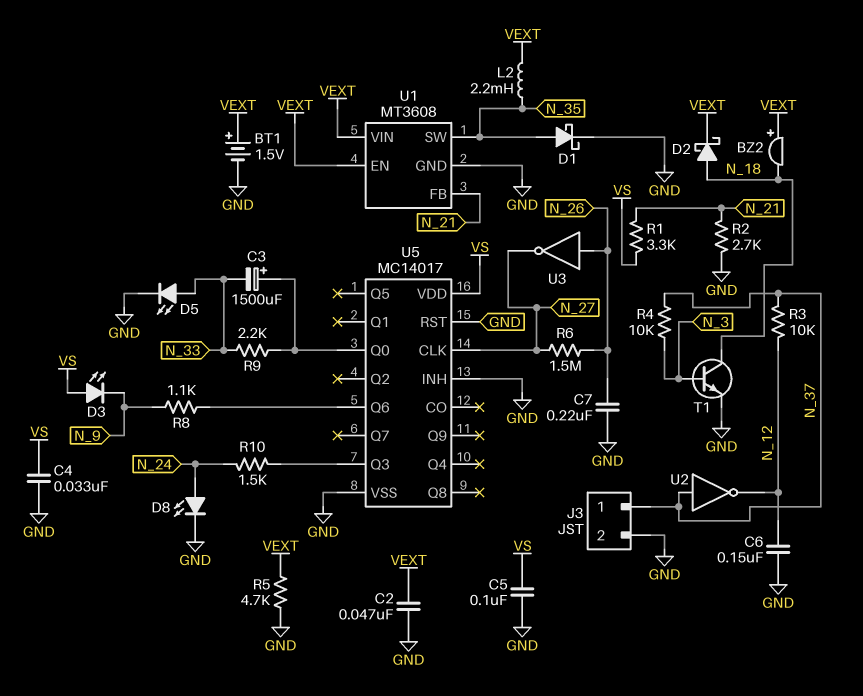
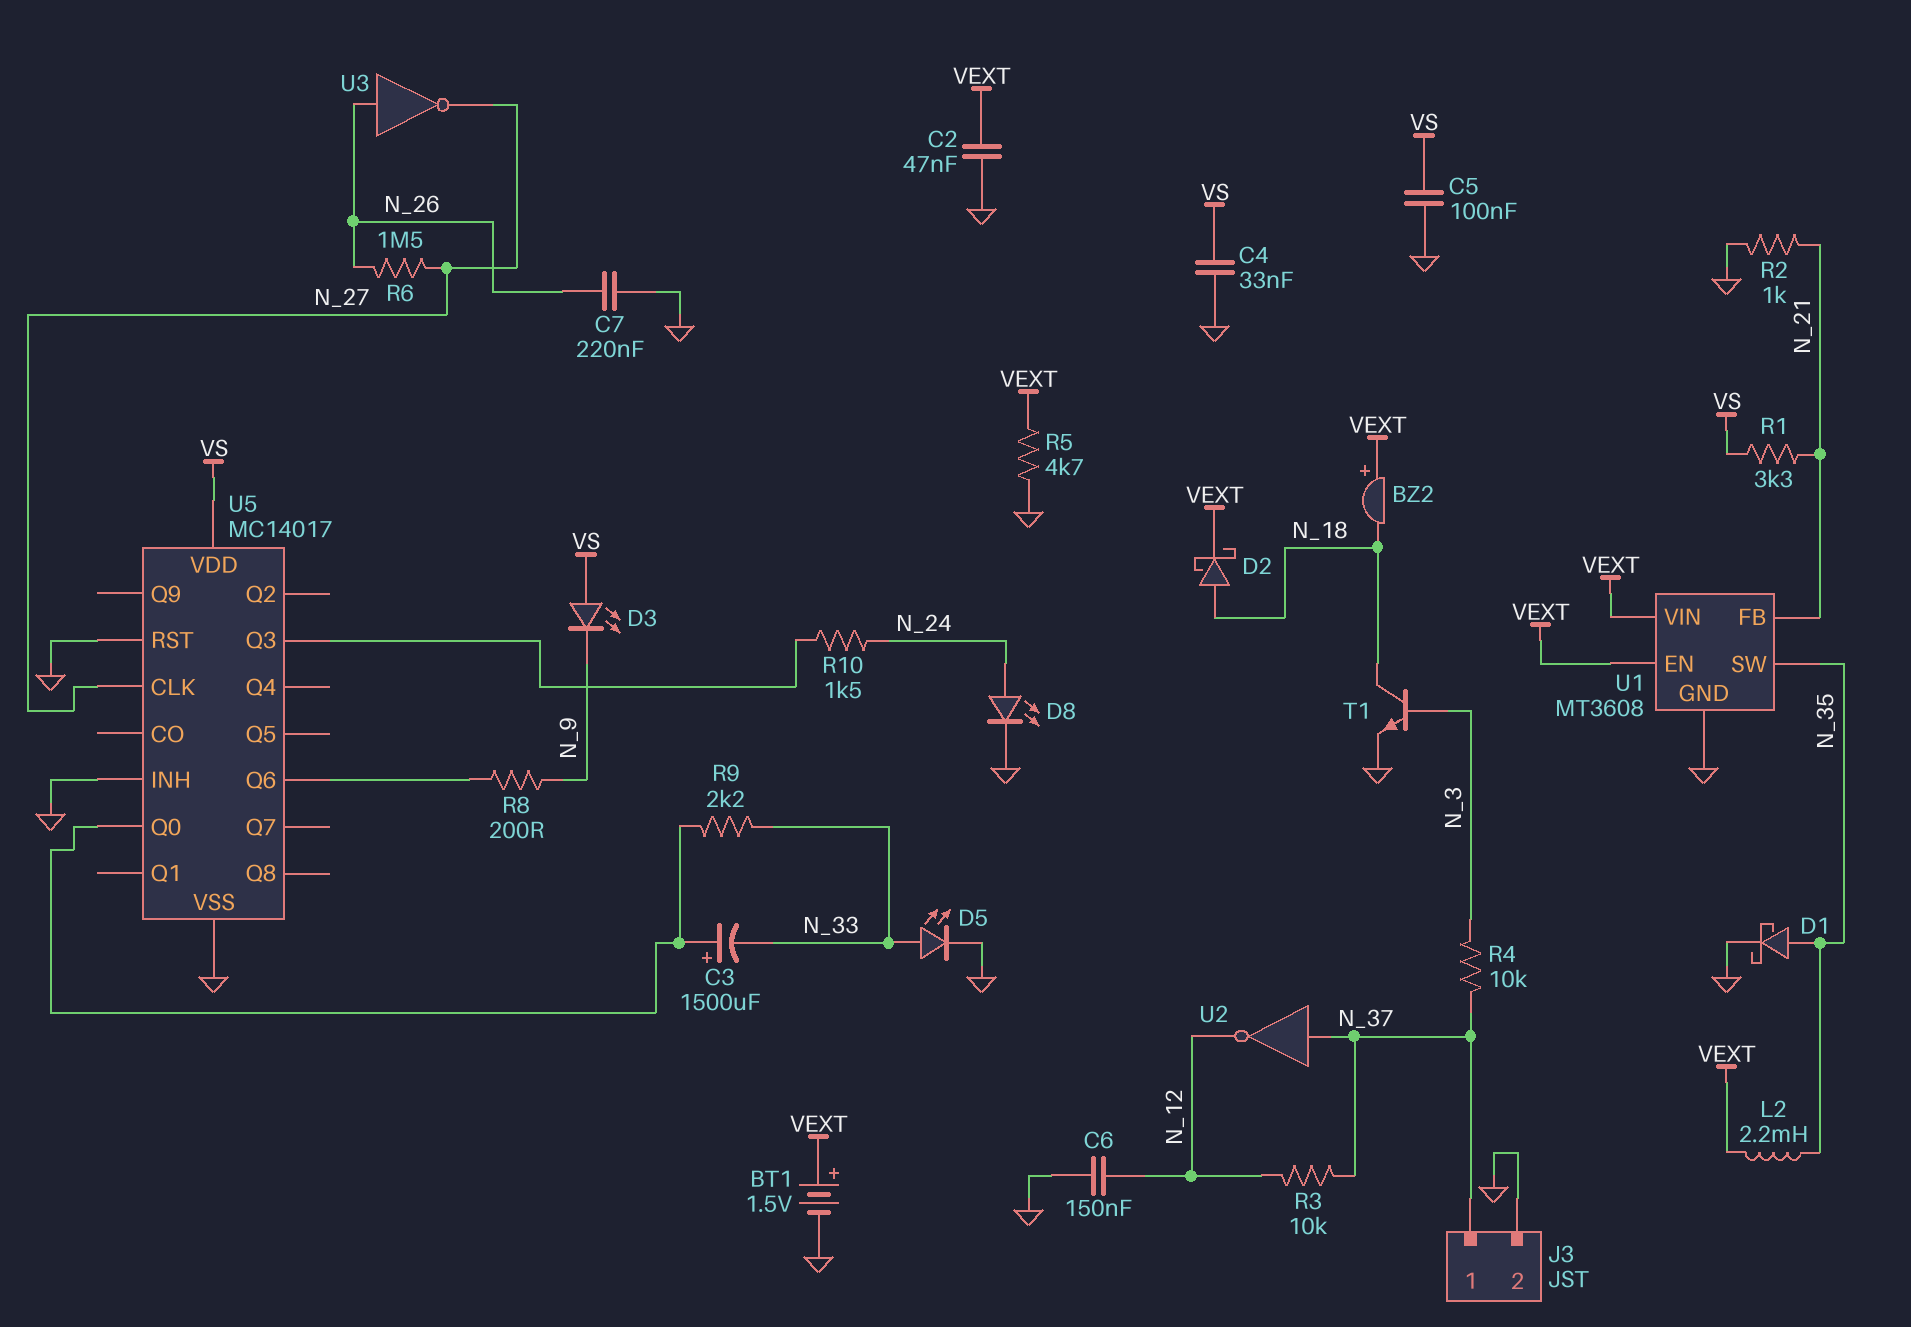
R2: 2.7k (GND, N_21) -> 1k (GND, N_21)
R8: 1.1k (N_9, U5/Q6) -> 200 (N_9, U5/Q6)

